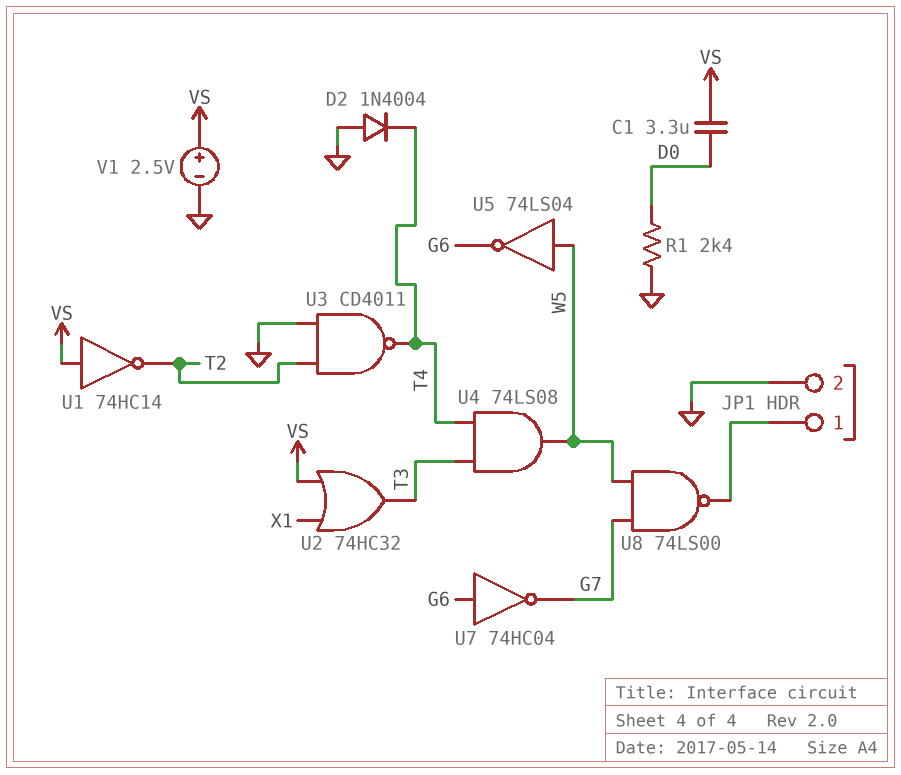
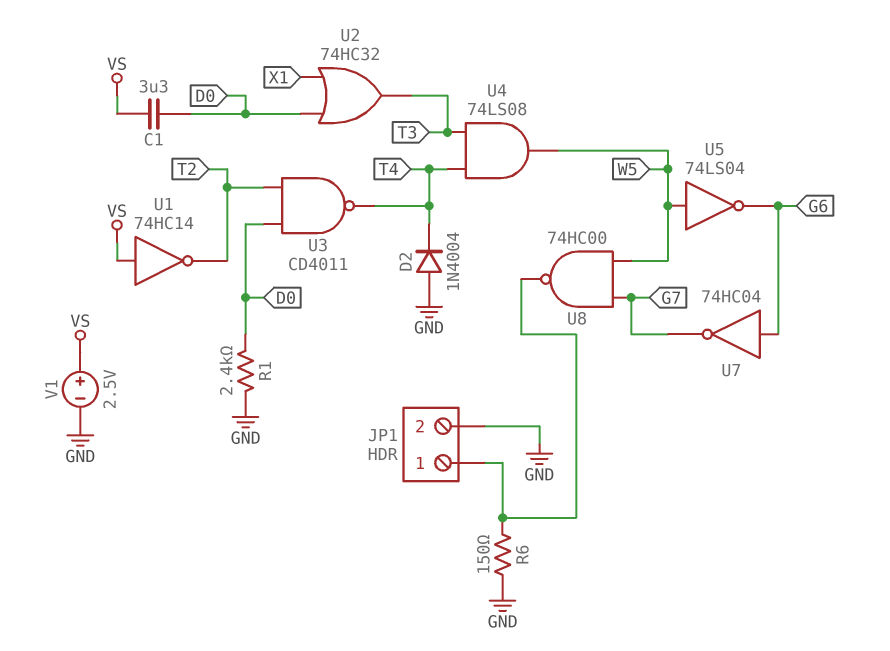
R6: none -> 150 (GND, JP1/1)
U2: OR 74HC32 (in VS, in X1, out T3) -> OR 74HC32 (in D0, in X1, out T3)
U3: NAND CD4011 (in GND, in T2, out T4) -> NAND CD4011 (in D0, in T2, out T4)
U8: NAND 74LS00 (in G7, in W5, out JP1/1) -> NAND 74HC00 (in G7, in W5, out JP1/1)

